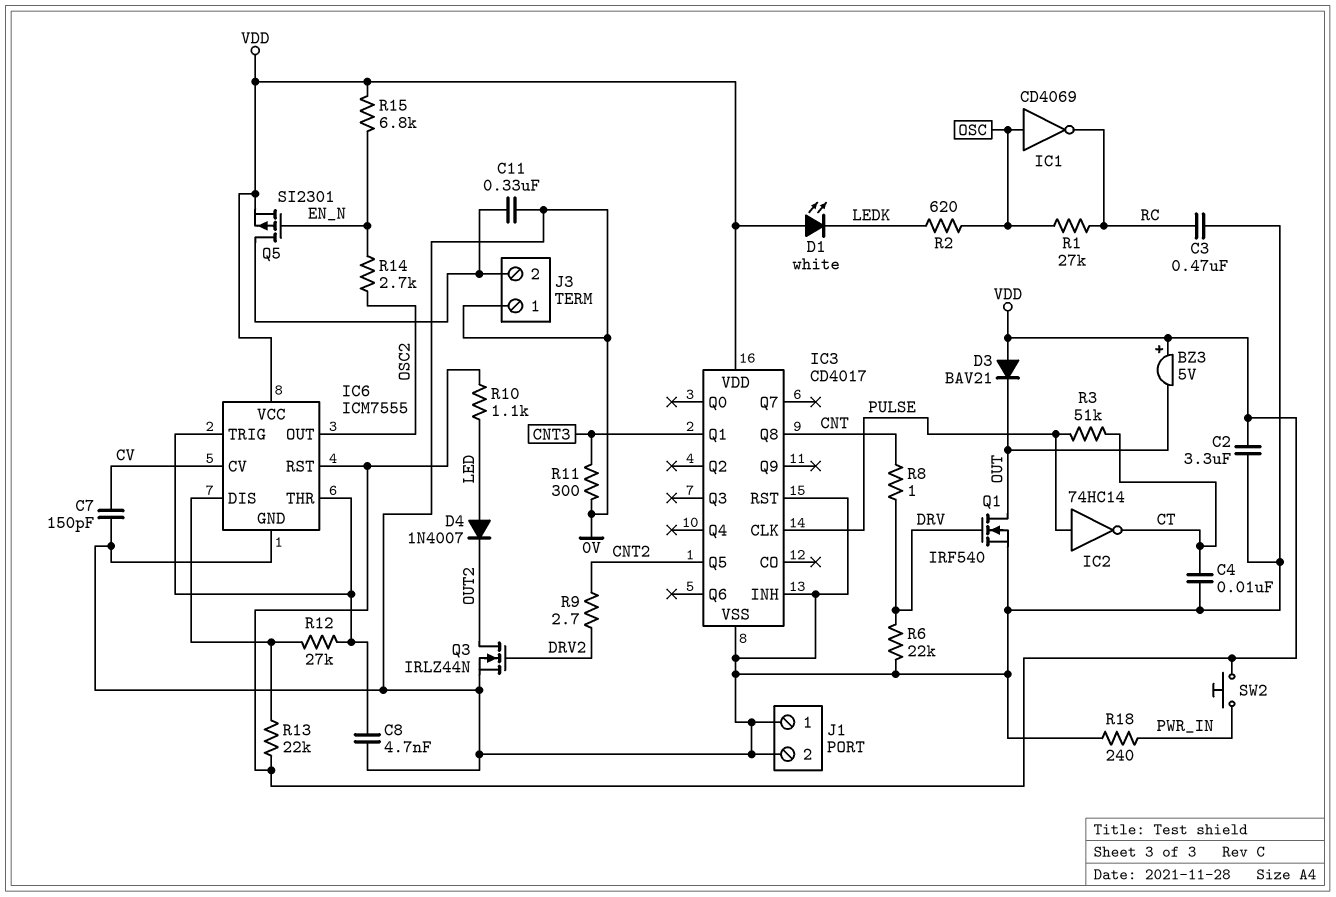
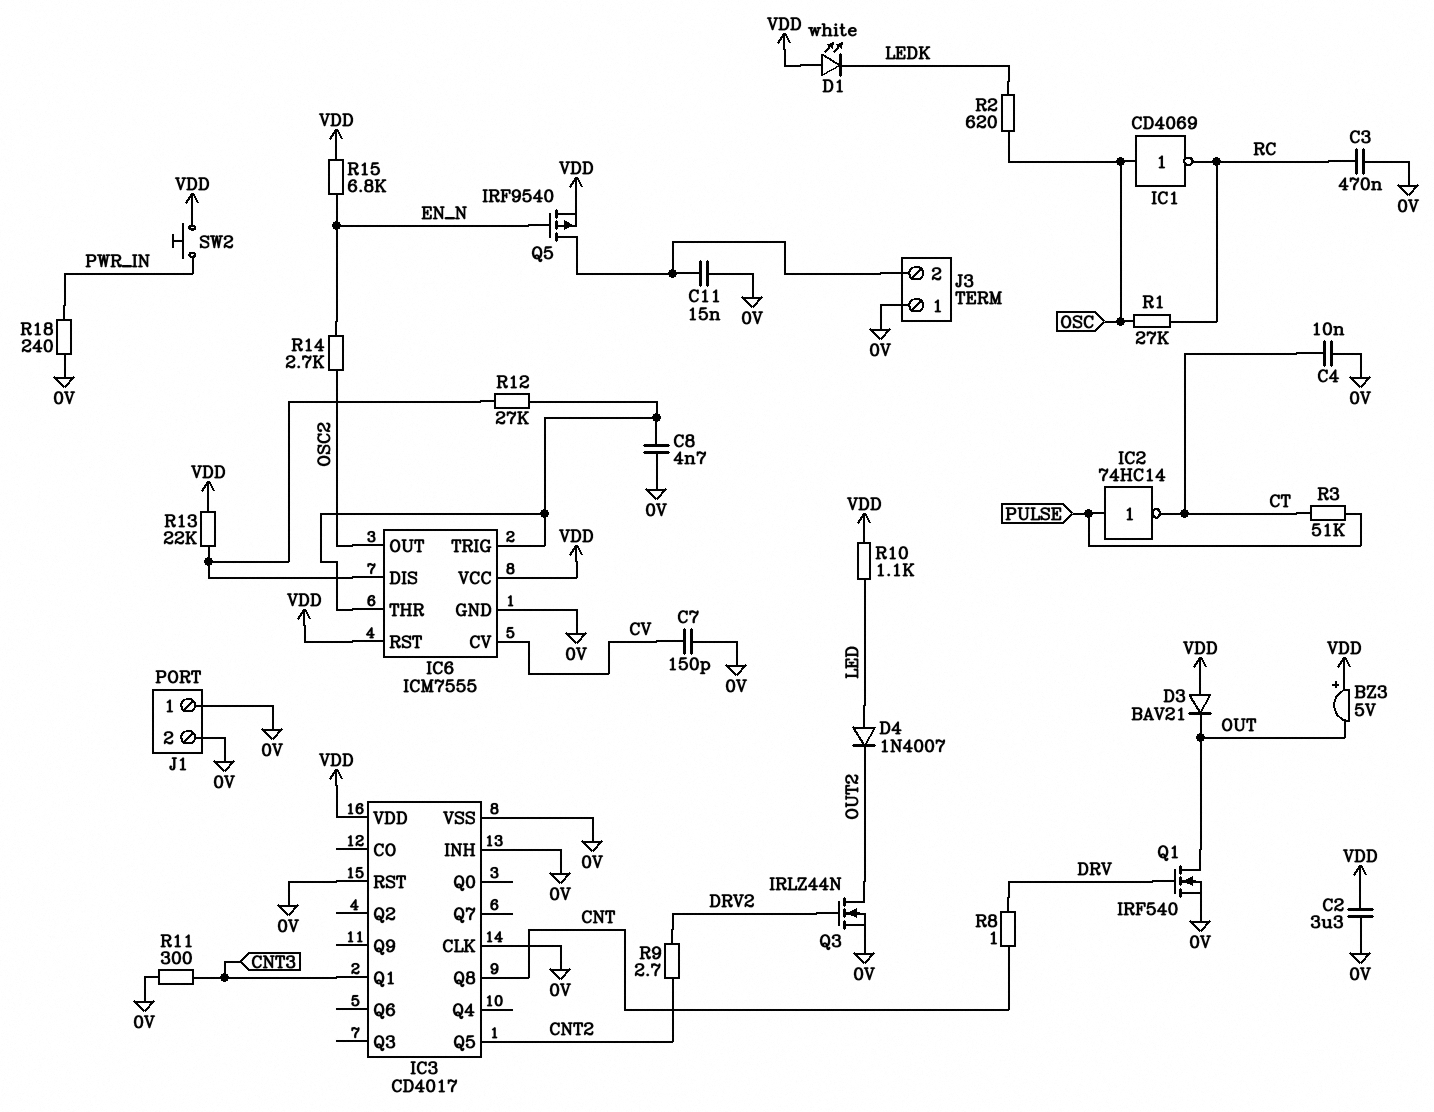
C11: 330nF (0V, J3/2) -> 15nF (0V, J3/2)
IC3 pin CLK: PULSE -> 0V
Q5: PMOS SI2301 (G EN_N, D J3/2, S VDD) -> PMOS IRF9540 (G EN_N, D J3/2, S VDD)
R6: 22k (0V, DRV) -> none

